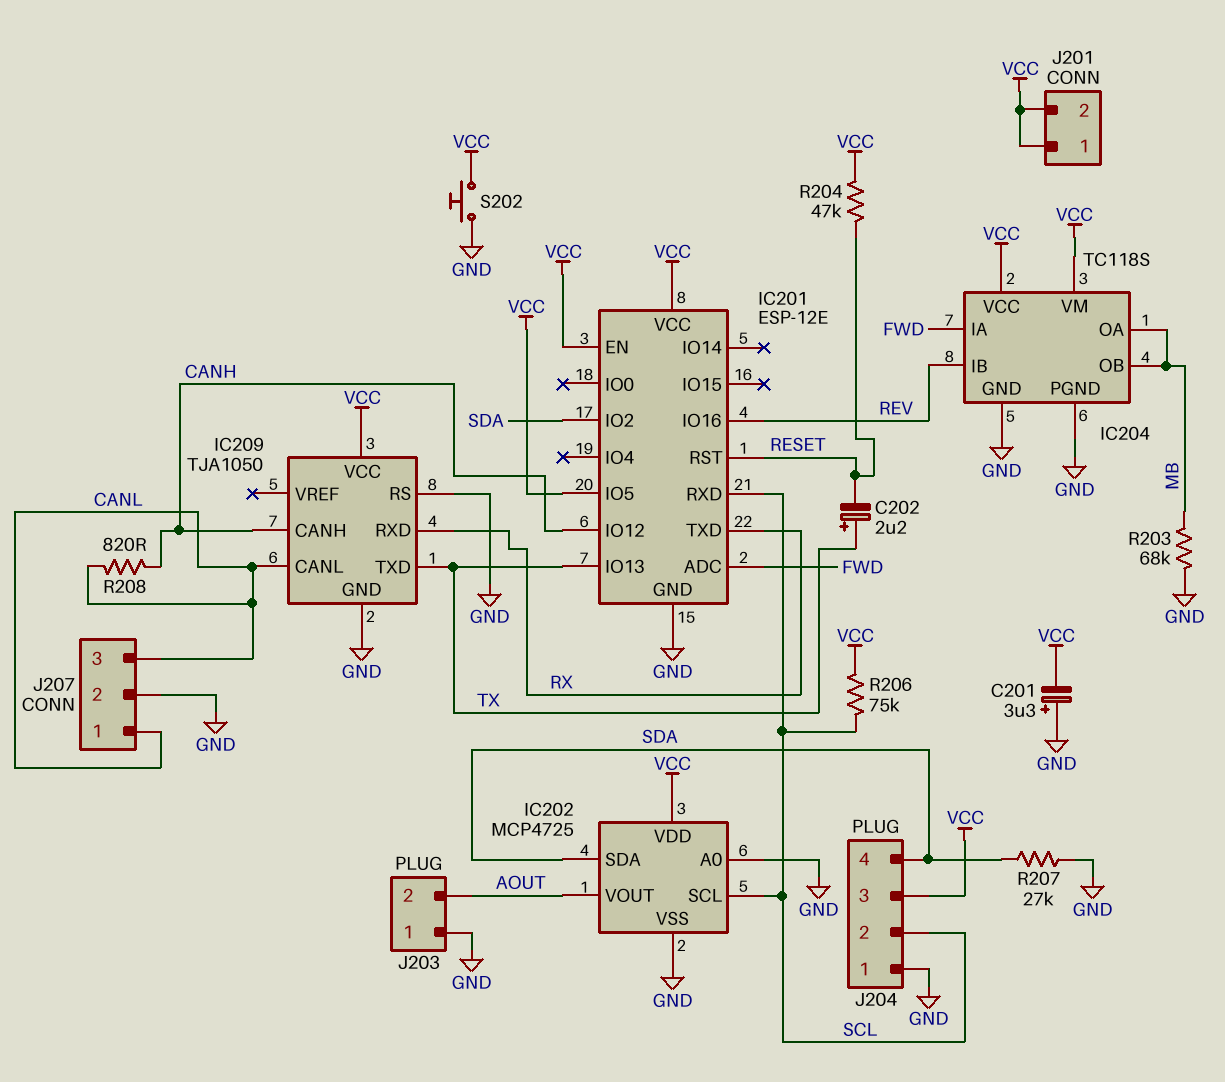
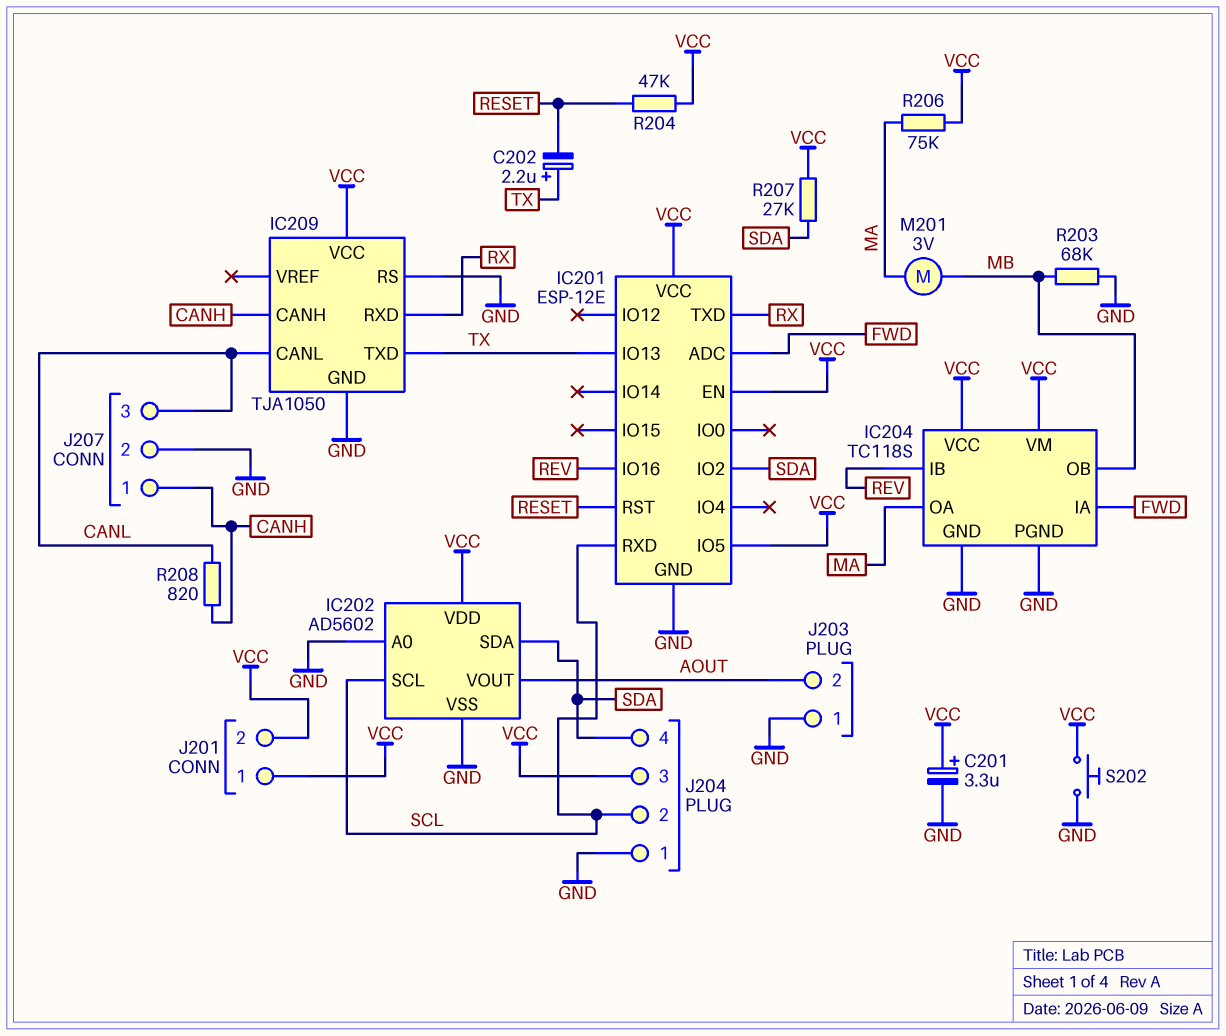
C201: 3.3uF (plus GND, minus VCC) -> 3.3uF (plus VCC, minus GND)
IC201 pin IO12: CANH -> none
IC202: MCP4725 -> AD5602
IC204 pin OA: MB -> MA
J207 pin 1: CANL -> CANH
M201: none -> motor 3V (MA, MB)
R206: 75k (SCL, VCC) -> 75k (MA, VCC)
R207: 27k (GND, SDA) -> 27k (SDA, VCC)

